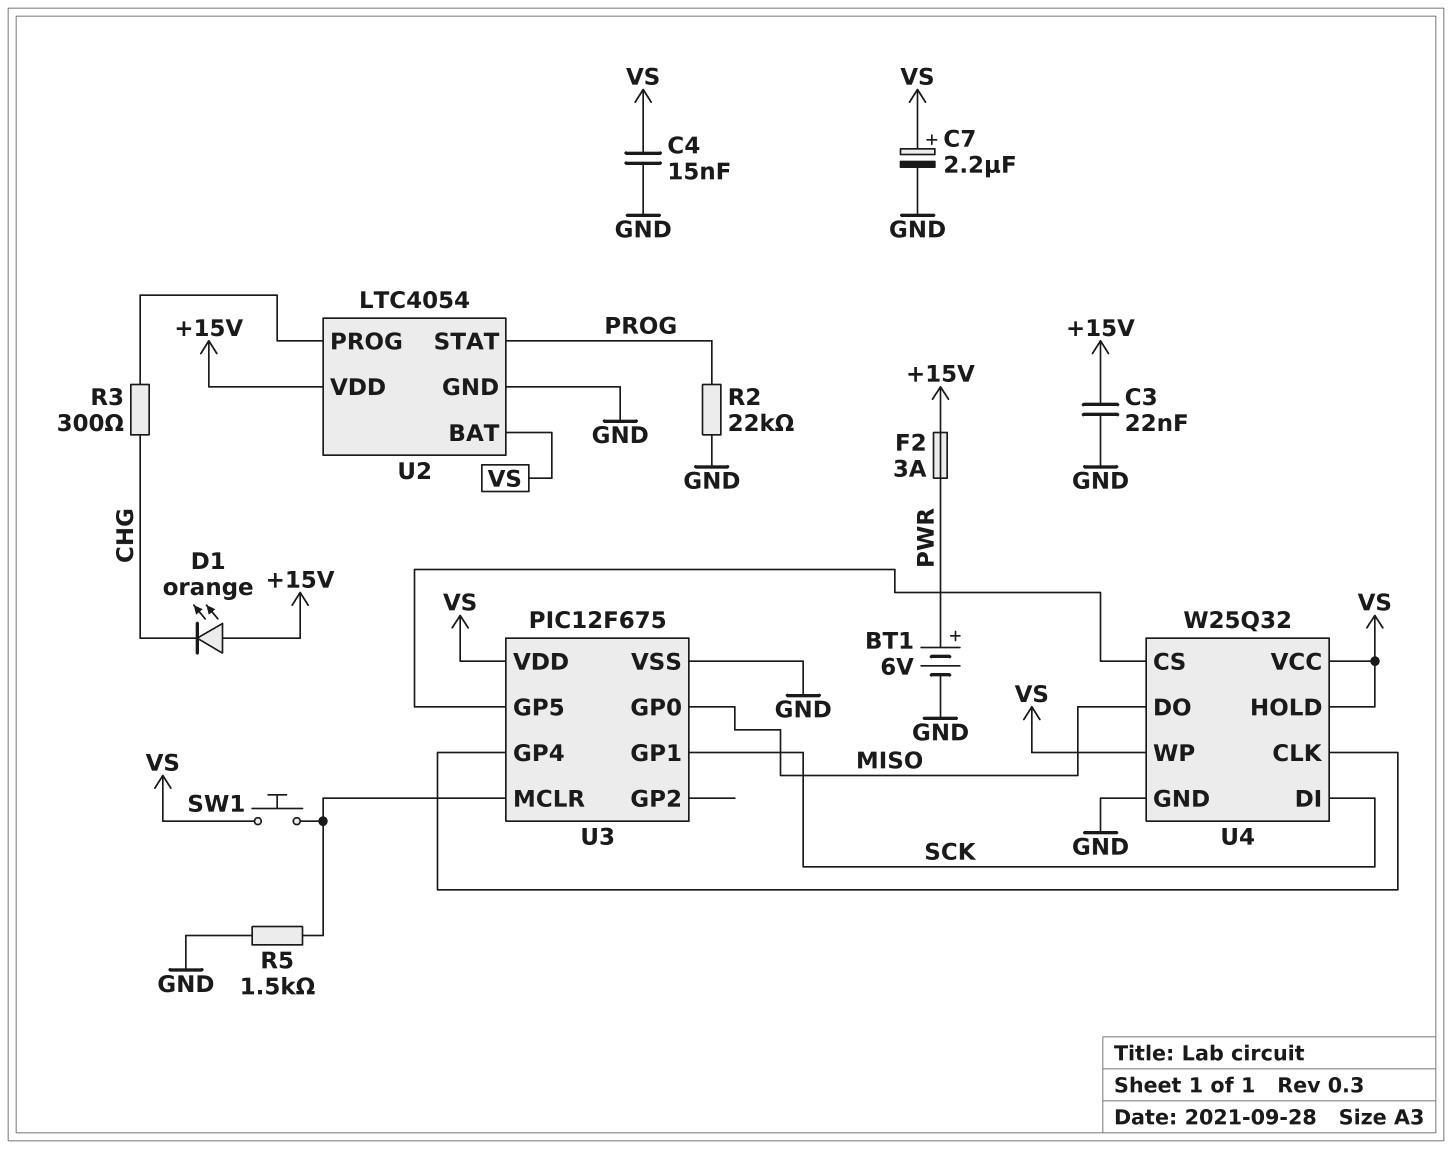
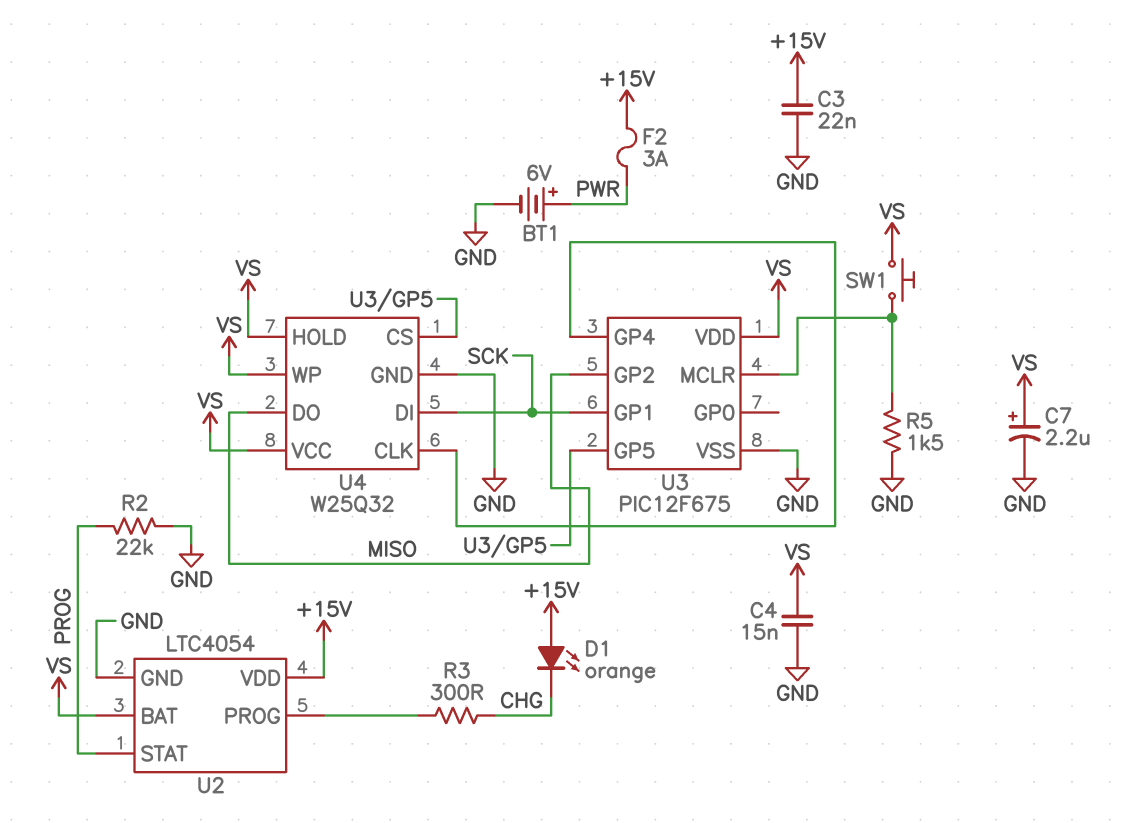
U3 pin GP0: MISO -> none
U3 pin GP2: none -> MISO

